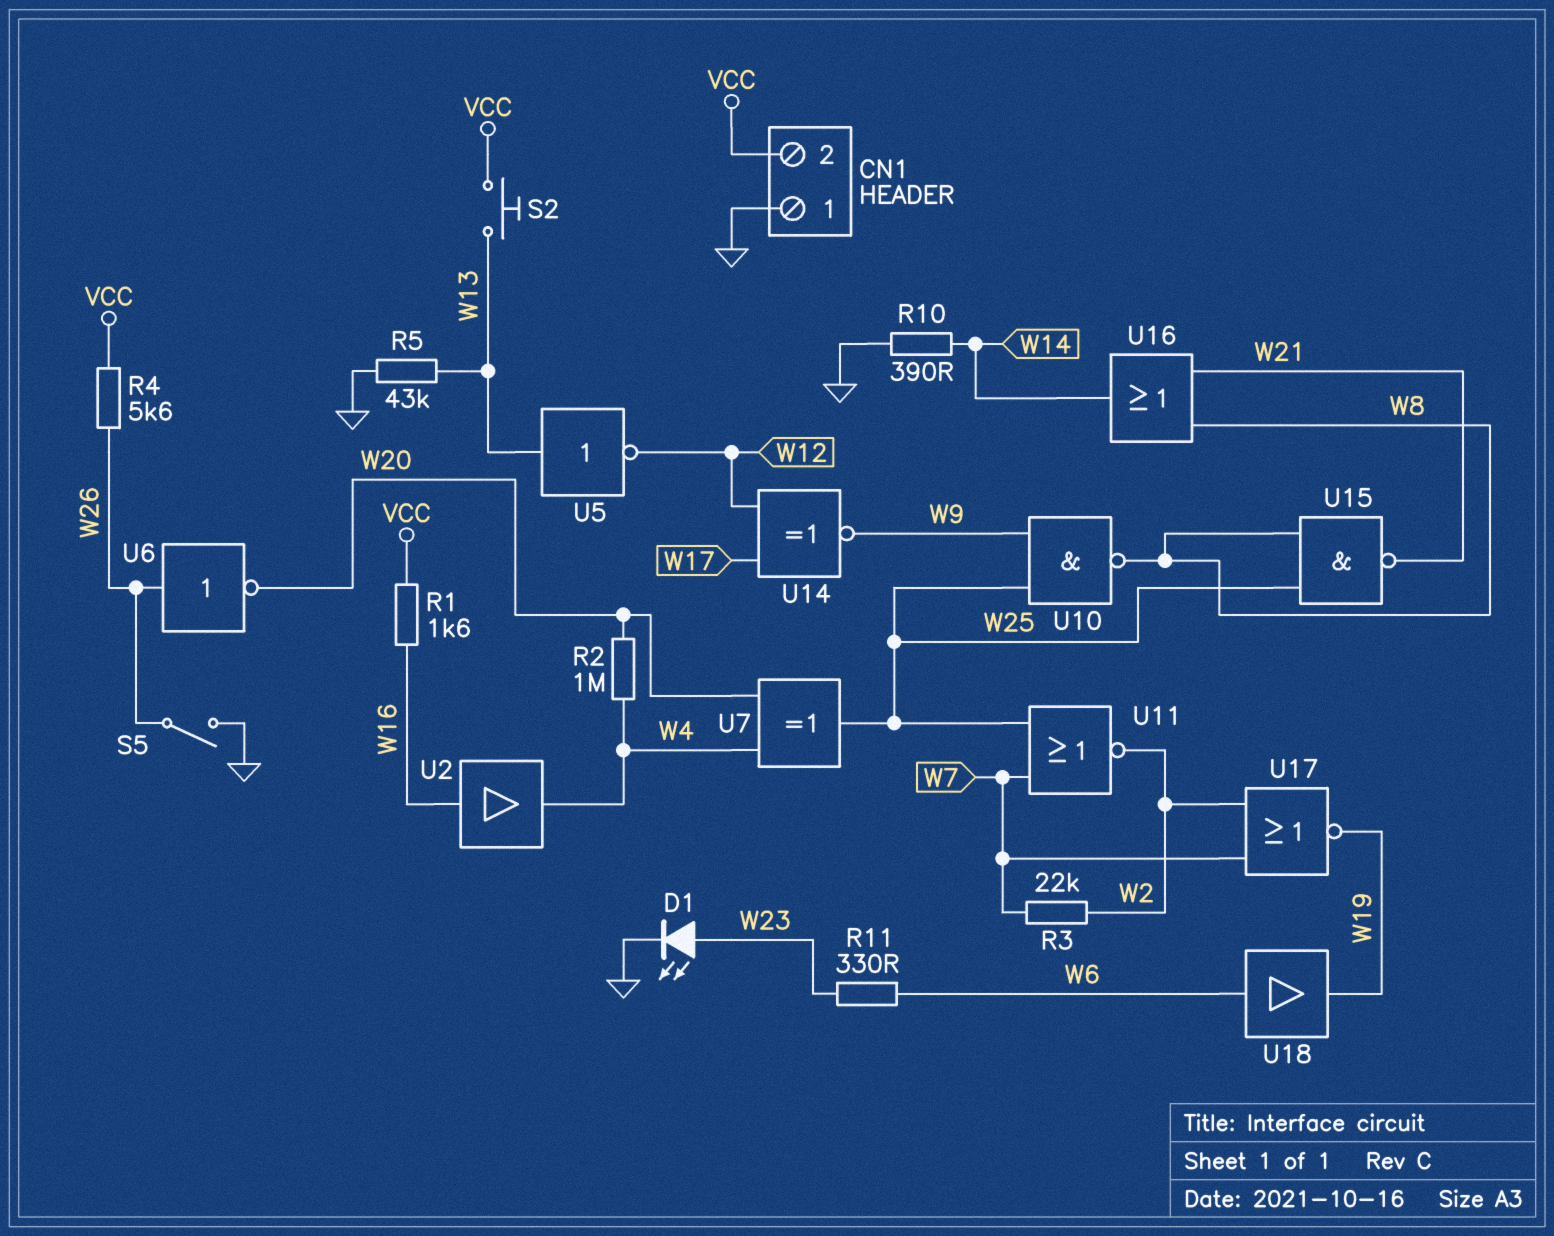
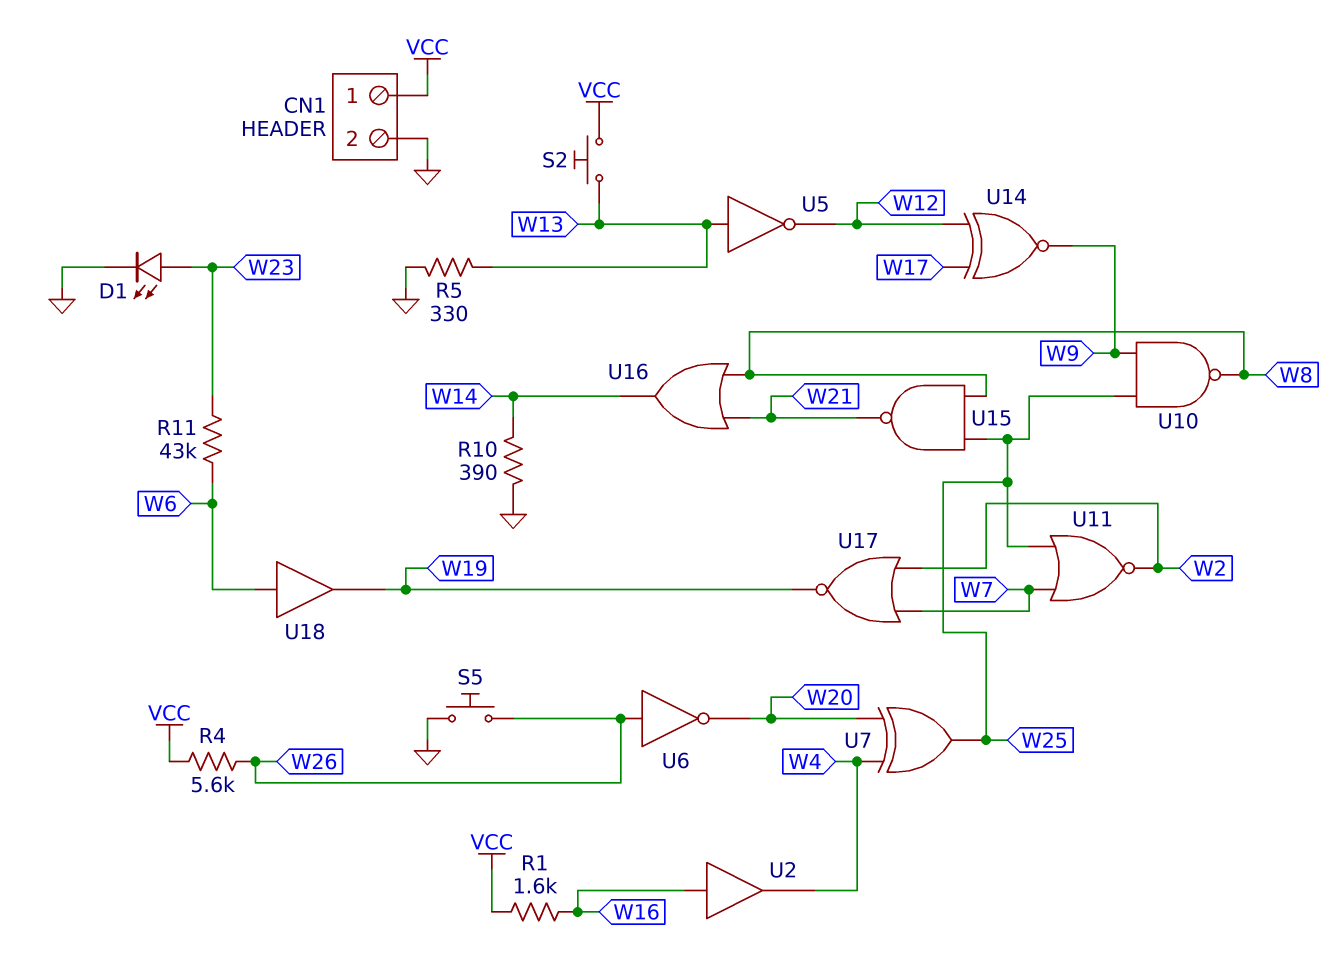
CN1 pin 1: GND -> VCC
CN1 pin 2: VCC -> GND
R2: 1M (W4, W20) -> none
R3: 22k (W2, W7) -> none
R5: 43k (GND, W13) -> 330 (GND, W13)
R11: 330 (W6, W23) -> 43k (W6, W23)
S5: switch (GND, W26) -> button (GND, W26)

